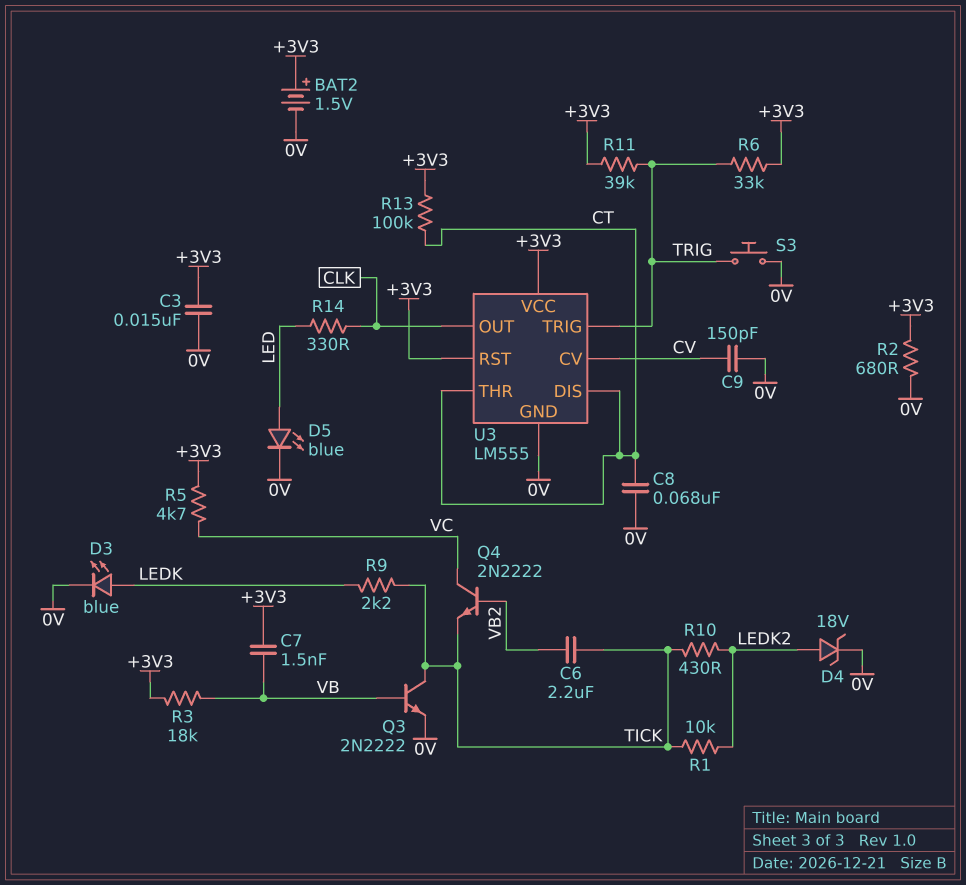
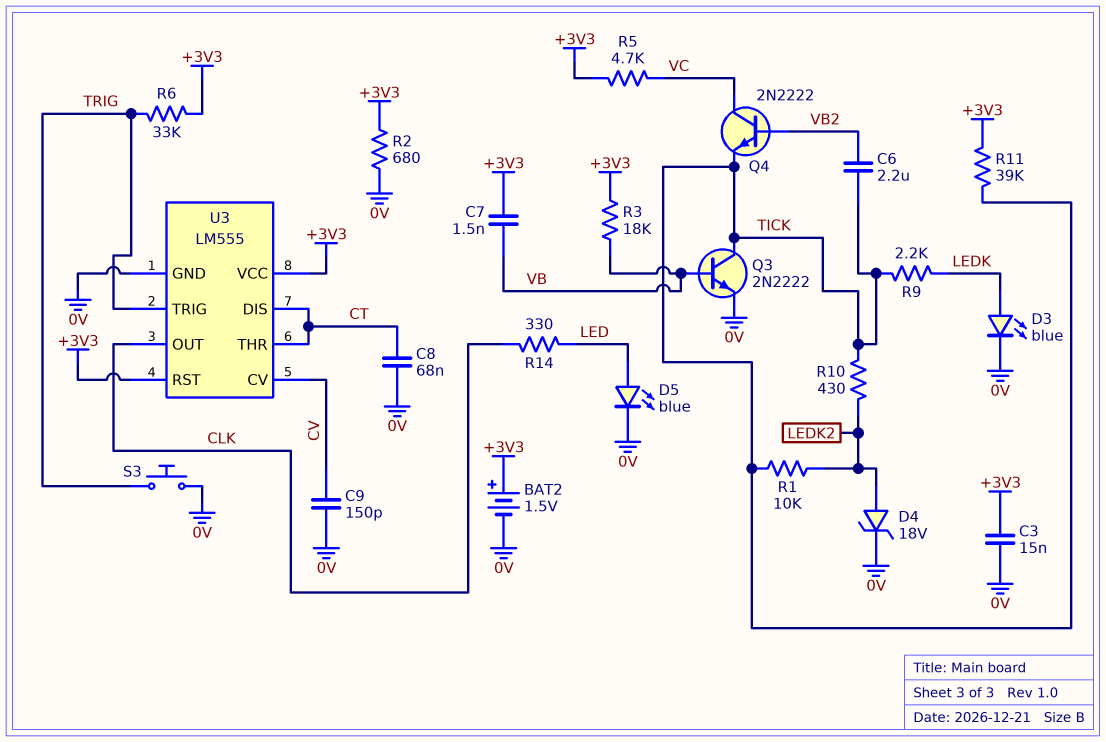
R11: 39k (+3V3, TRIG) -> 39k (+3V3, TICK)
R13: 100k (+3V3, CT) -> none

